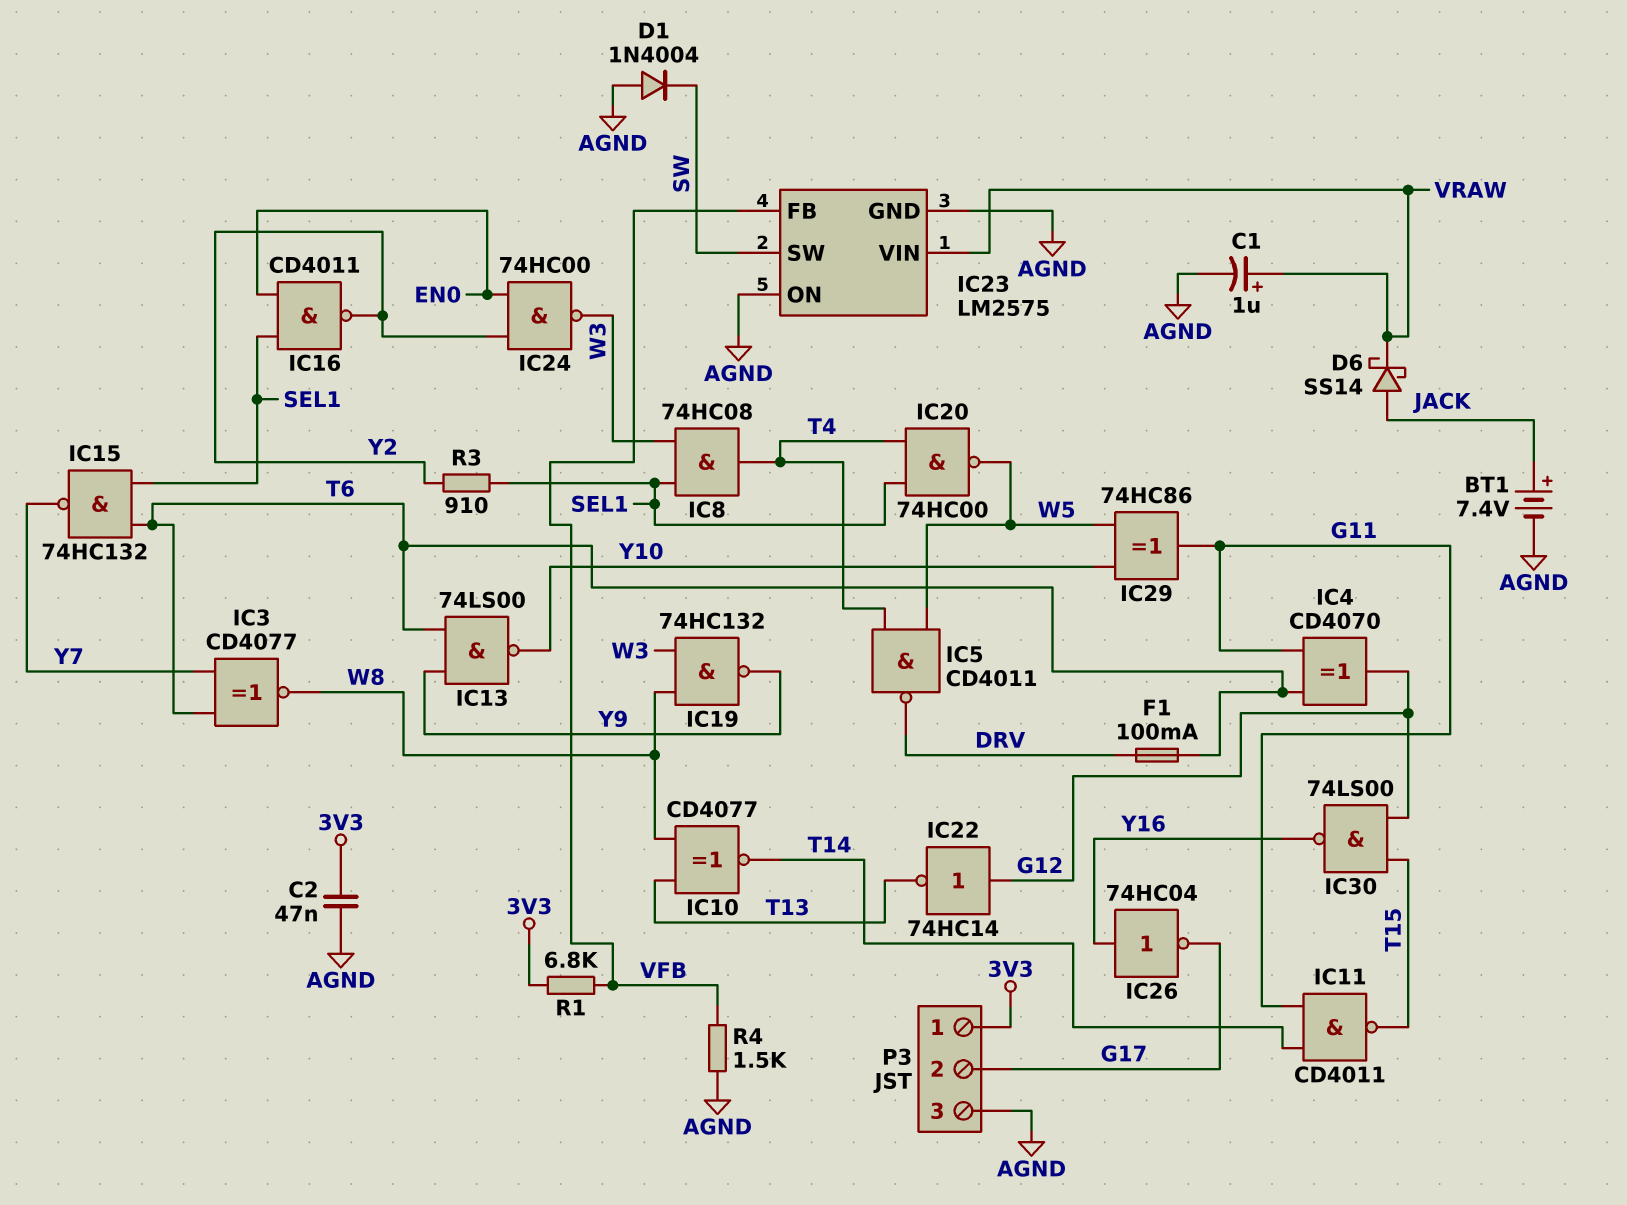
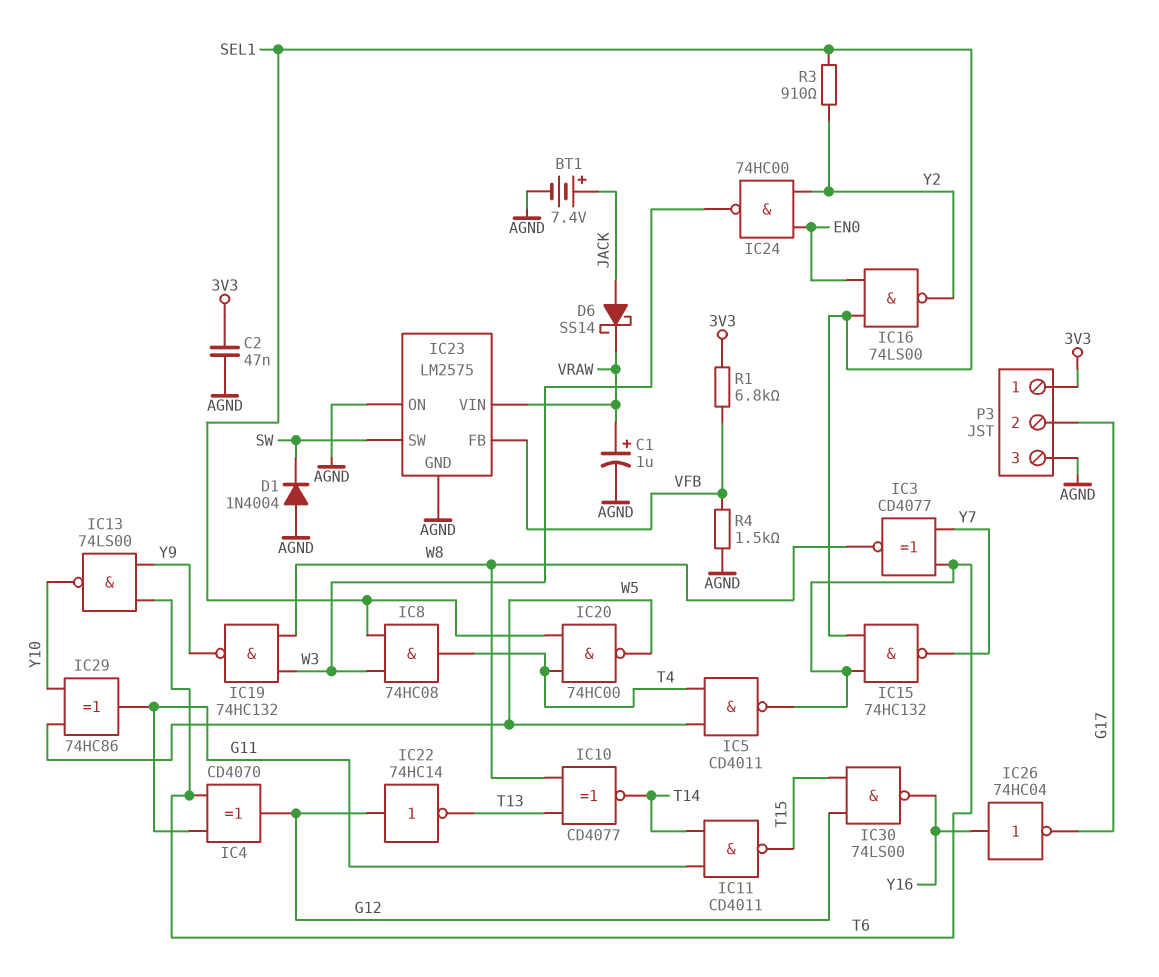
F1: 100mA (DRV, T6) -> none
IC5: NAND CD4011 (in T4, in W5, out DRV) -> NAND CD4011 (in T4, in W5, out T6)
IC16: NAND CD4011 (in EN0, in SEL1, out Y2) -> NAND 74LS00 (in EN0, in SEL1, out Y2)

